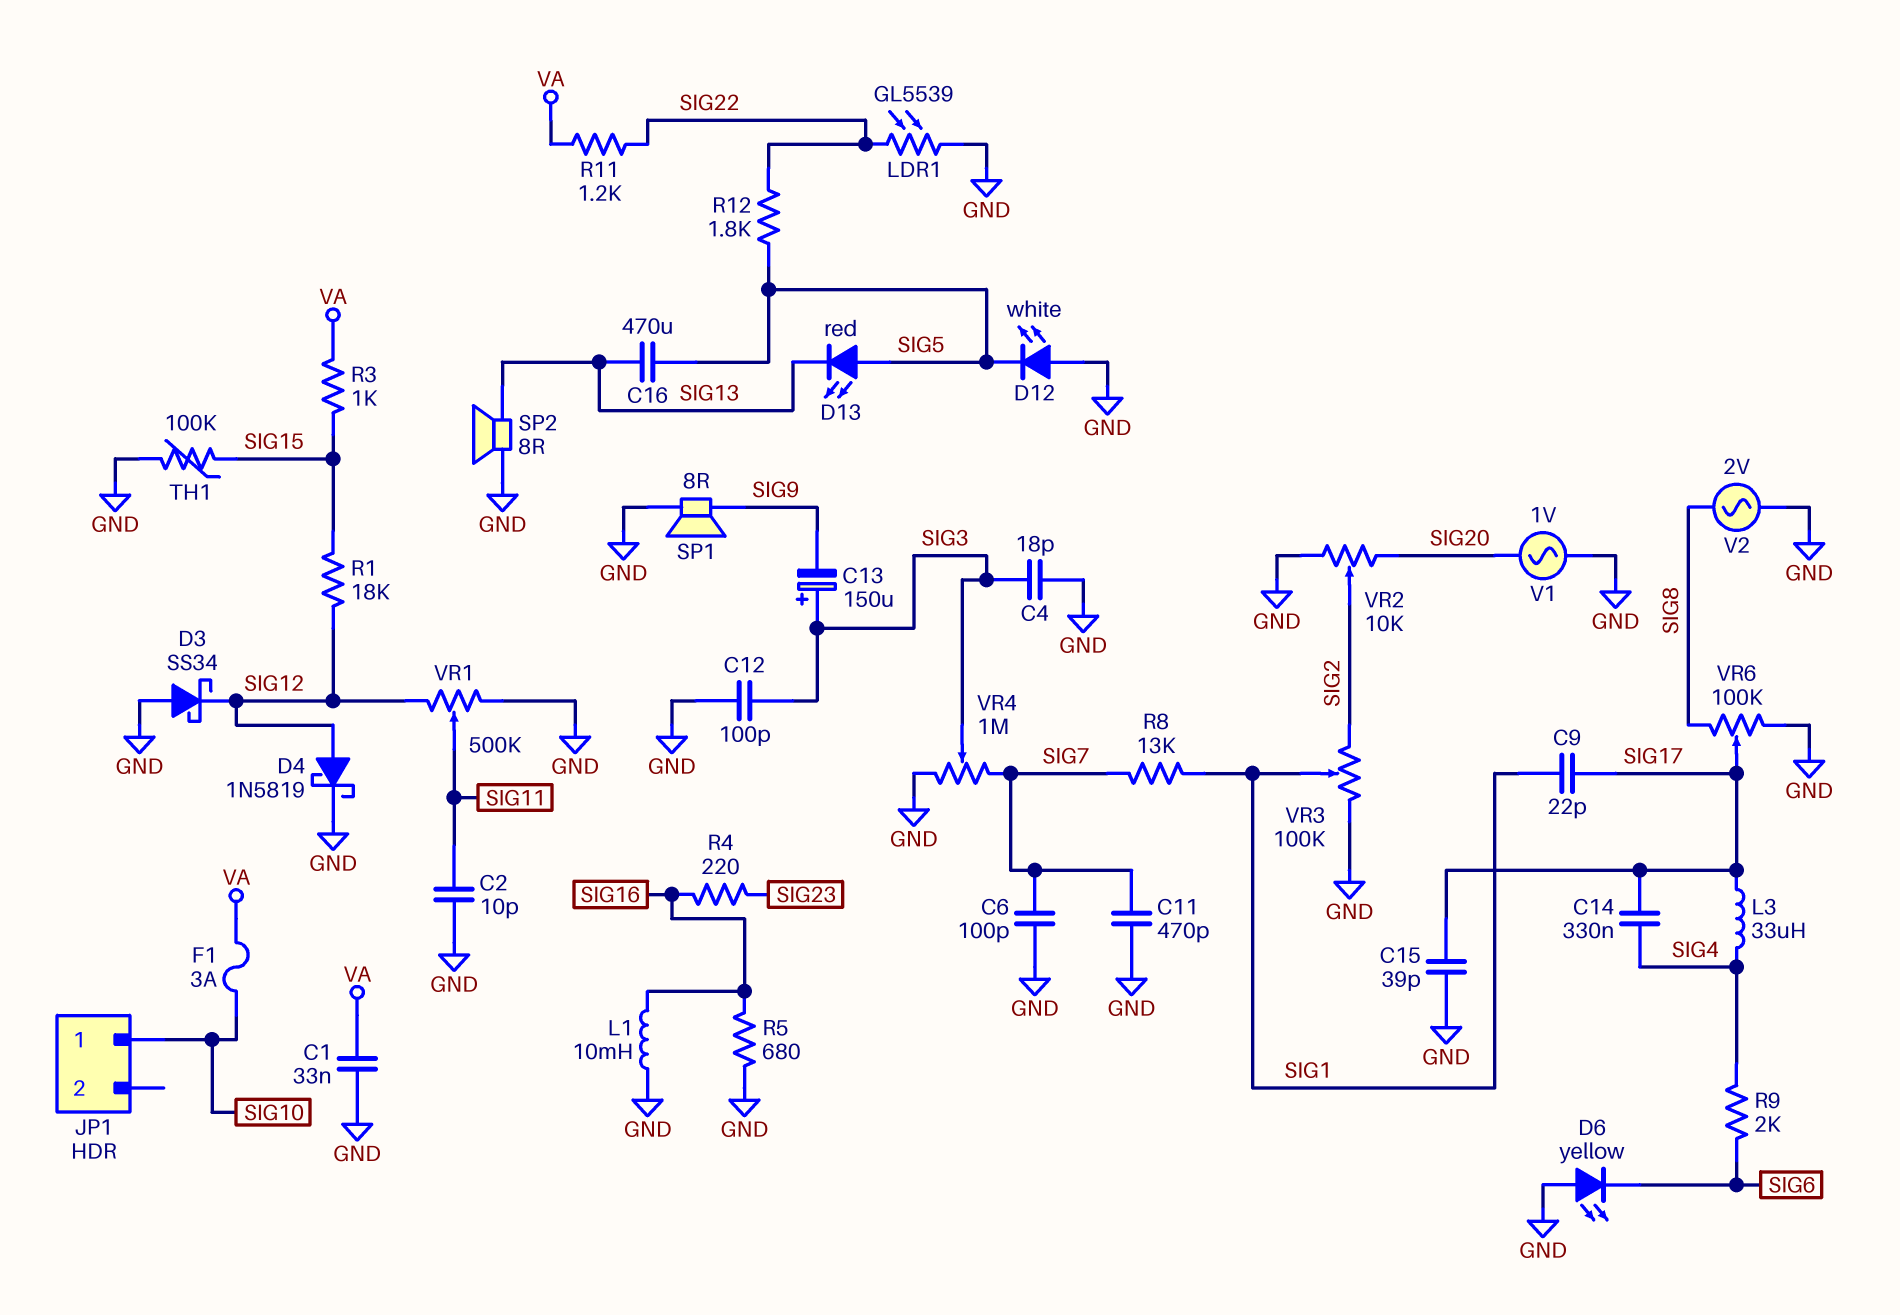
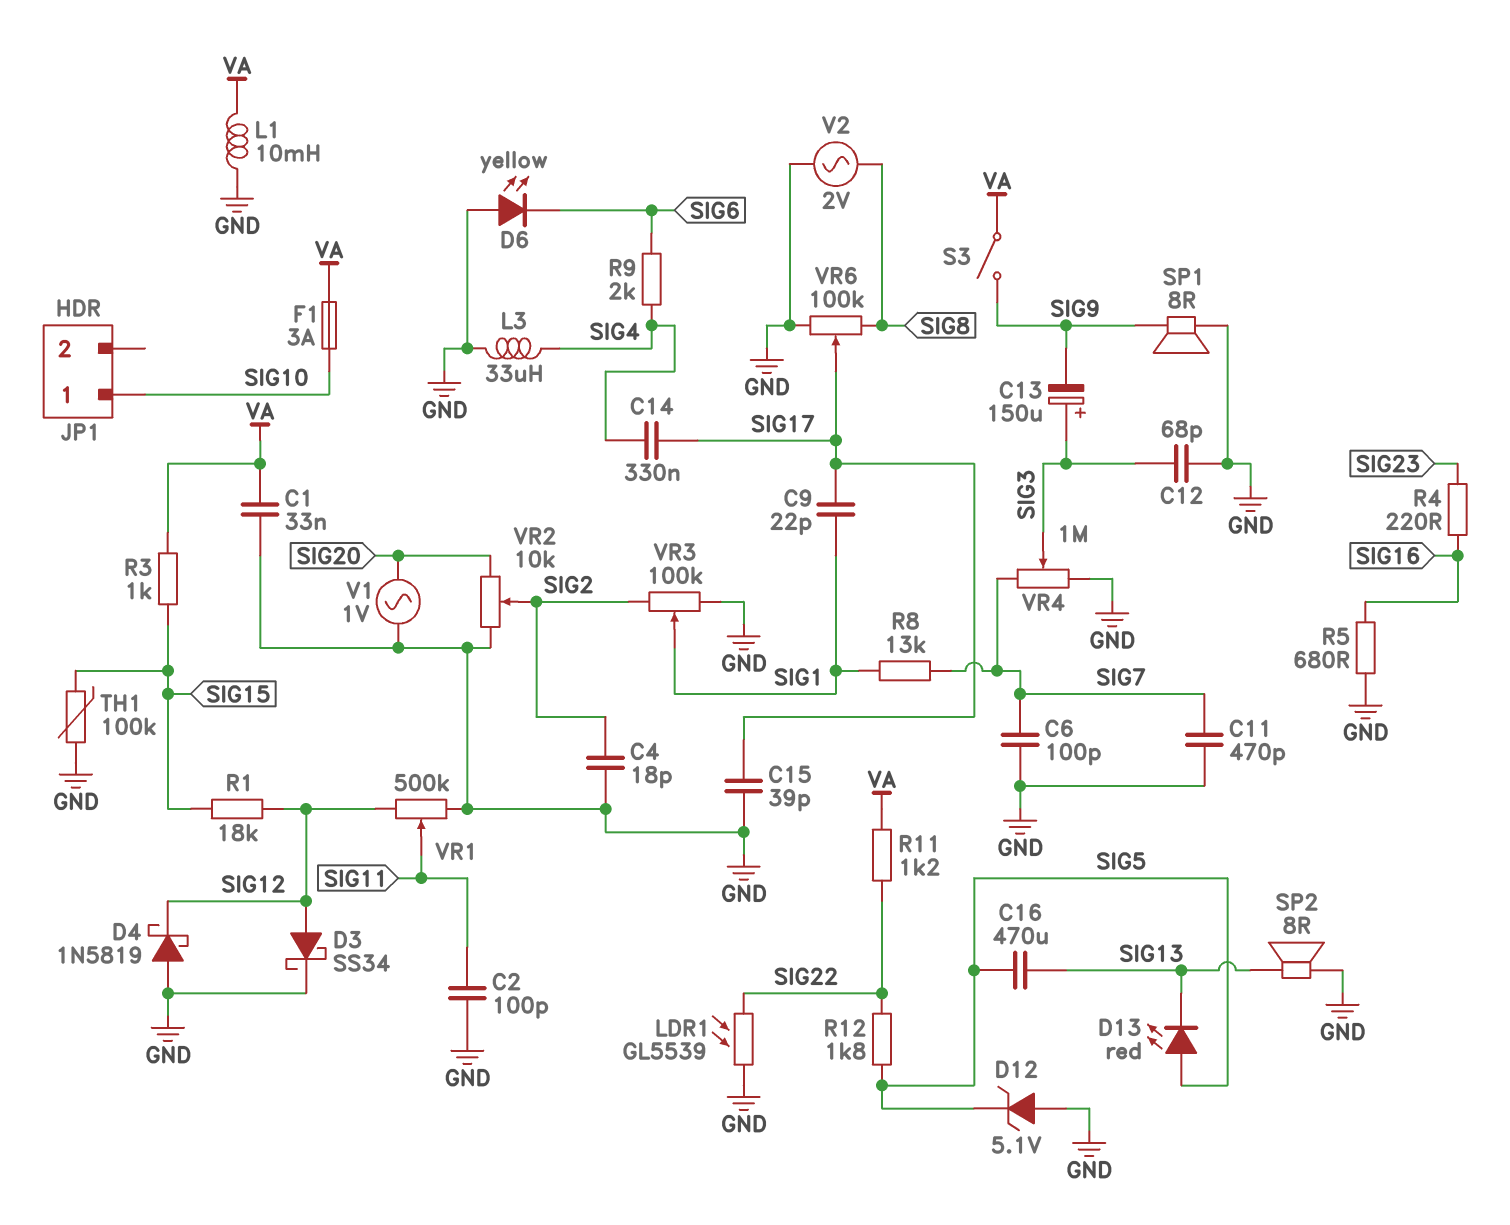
C2: 10pF (GND, SIG11) -> 100pF (GND, SIG11)
C4: 18pF (GND, SIG3) -> 18pF (GND, SIG2)
C12: 100pF (GND, SIG3) -> 68pF (GND, SIG3)
D3: schottky SS34 (A GND, K SIG12) -> schottky SS34 (A SIG12, K GND)
D4: schottky 1N5819 (A SIG12, K GND) -> schottky 1N5819 (A GND, K SIG12)
D12: LED white (A GND, K SIG5) -> zener 5.1V (A GND, K SIG5)
L1: 10mH (GND, SIG16) -> 10mH (GND, VA)
L3: 33uH (SIG4, SIG17) -> 33uH (GND, SIG4)
S3: none -> switch (SIG9, VA)

